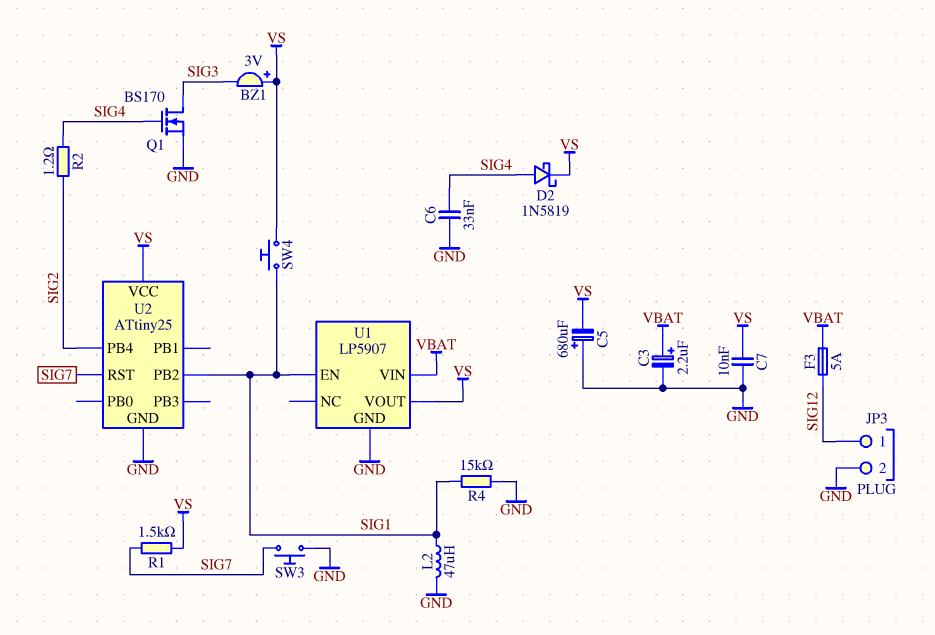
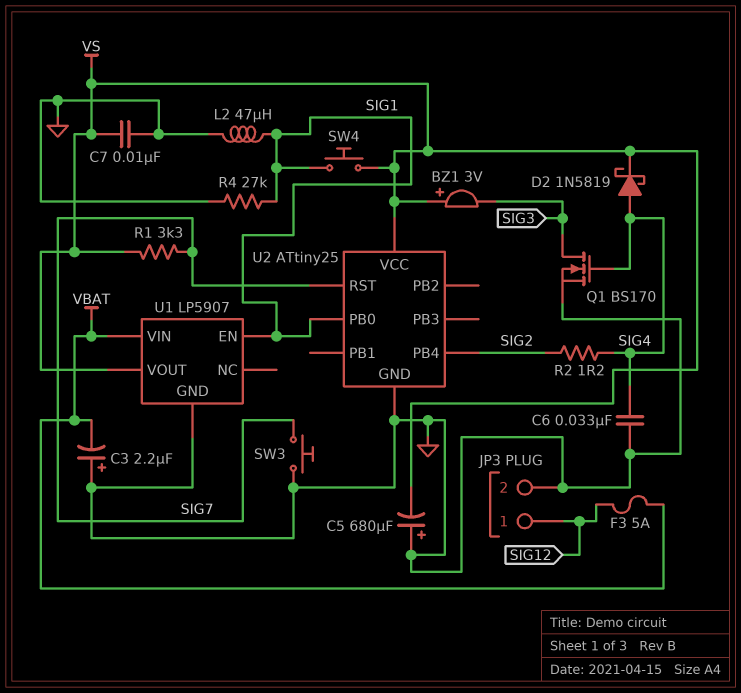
C3: 2.2uF (plus VBAT, minus GND) -> 2.2uF (plus GND, minus VBAT)
R1: 1.5k (SIG7, VS) -> 3.3k (SIG7, VS)
R4: 15k (GND, SIG1) -> 27k (GND, SIG1)
U2 pin PB0: none -> SIG1
U2 pin PB2: SIG1 -> none

